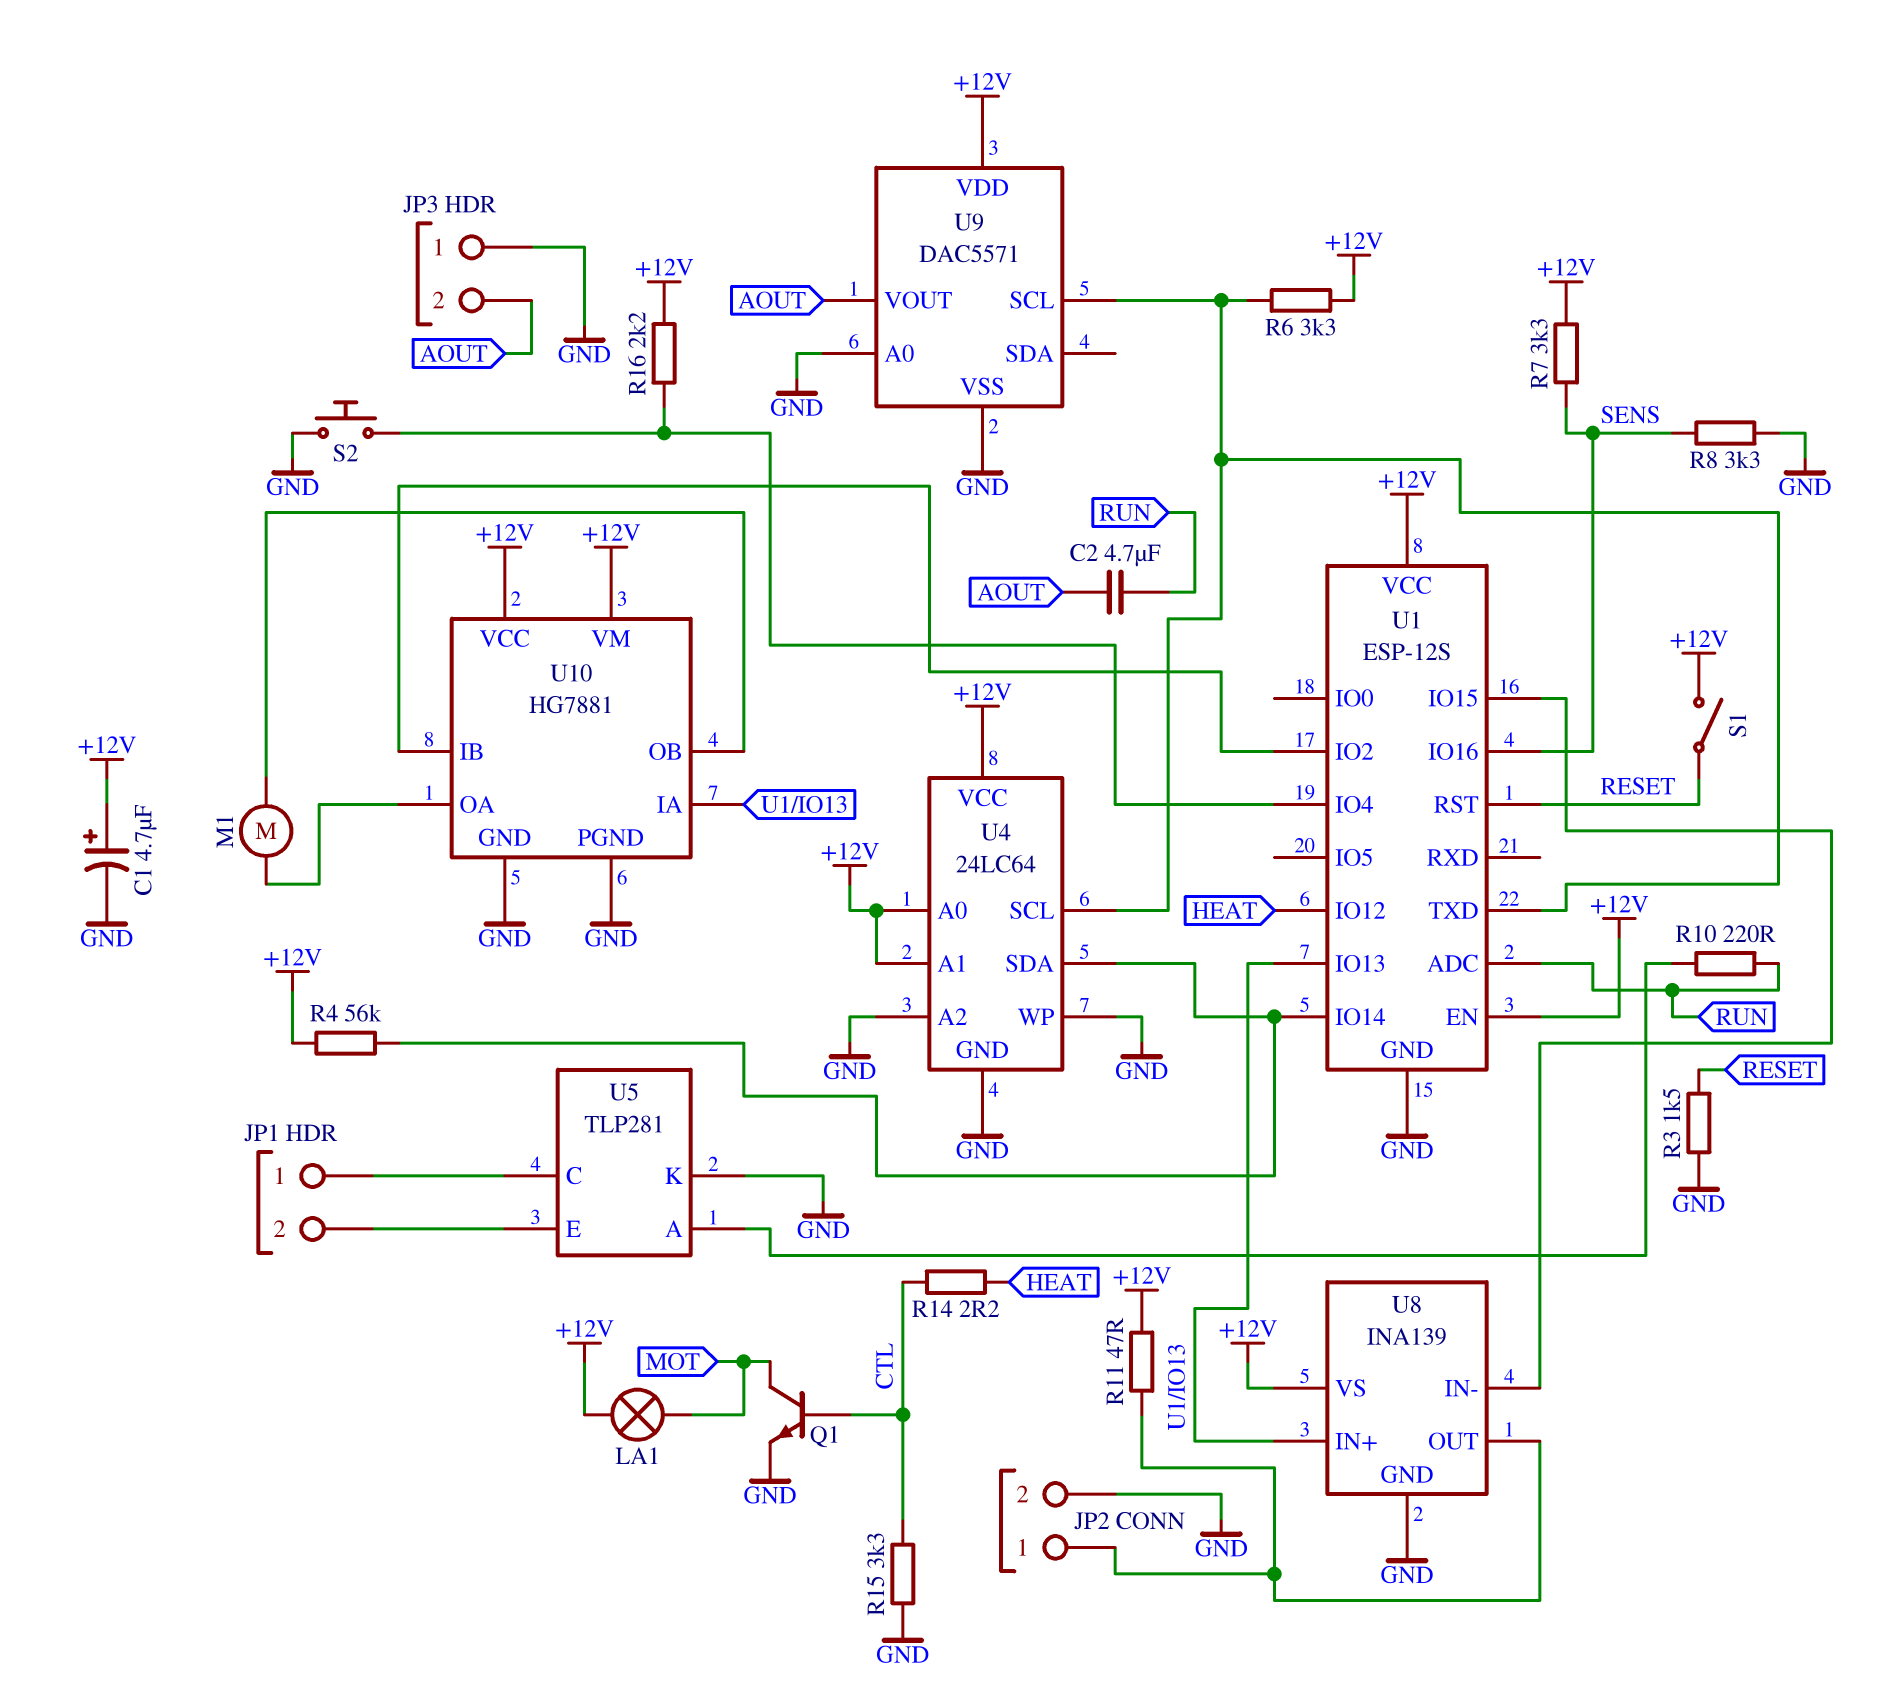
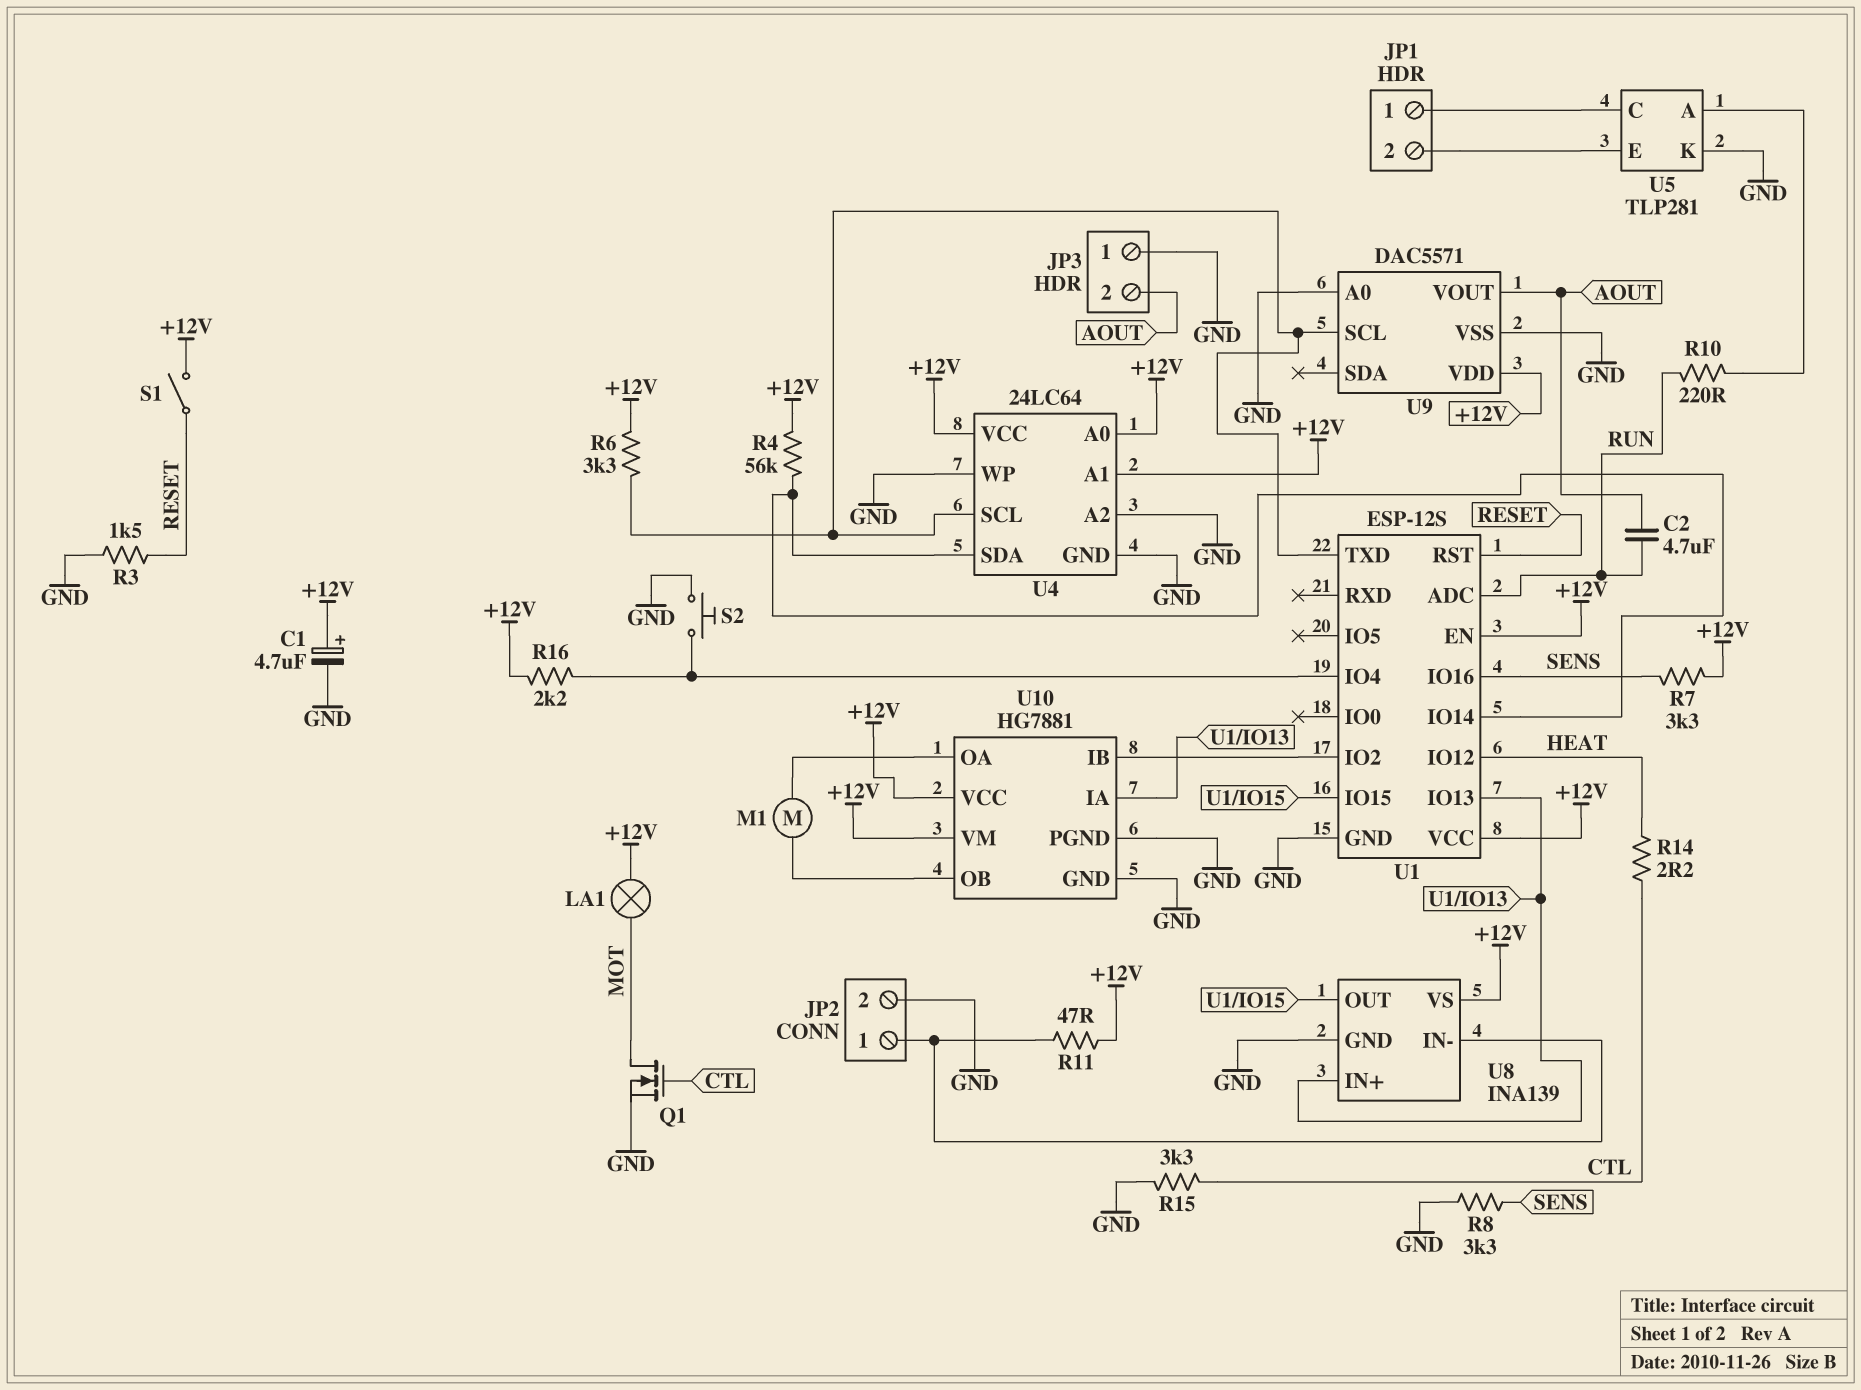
Q1: NPN (B CTL, C MOT, E GND) -> NMOS (G CTL, D MOT, S GND)
U8 pin IN-: U1/IO15 -> JP2/1
U8 pin OUT: JP2/1 -> U1/IO15

